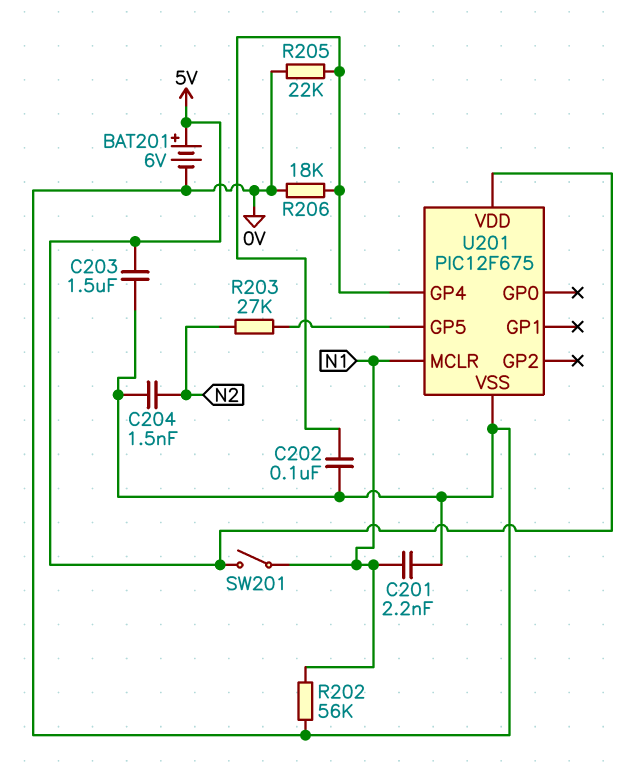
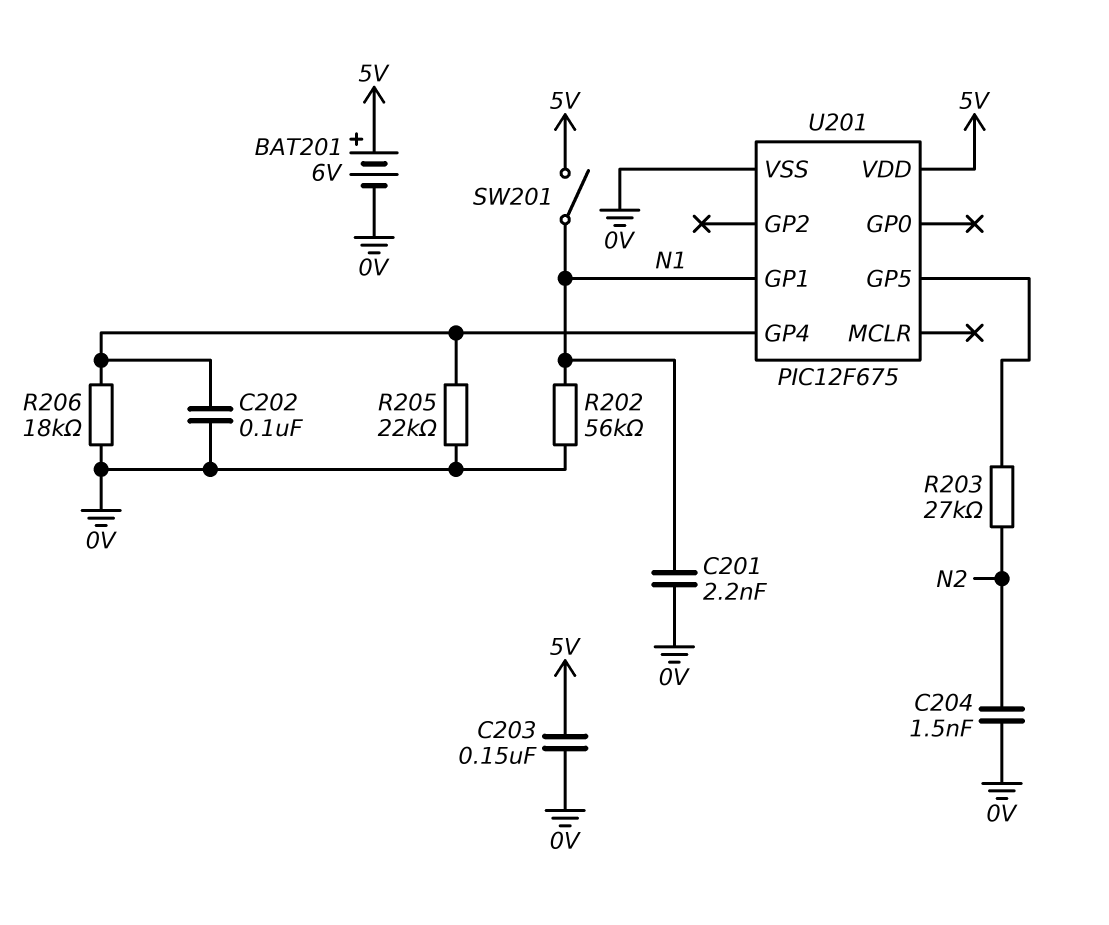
C203: 1.5uF (0V, 5V) -> 150nF (0V, 5V)
U201 pin GP1: none -> N1
U201 pin MCLR: N1 -> none

